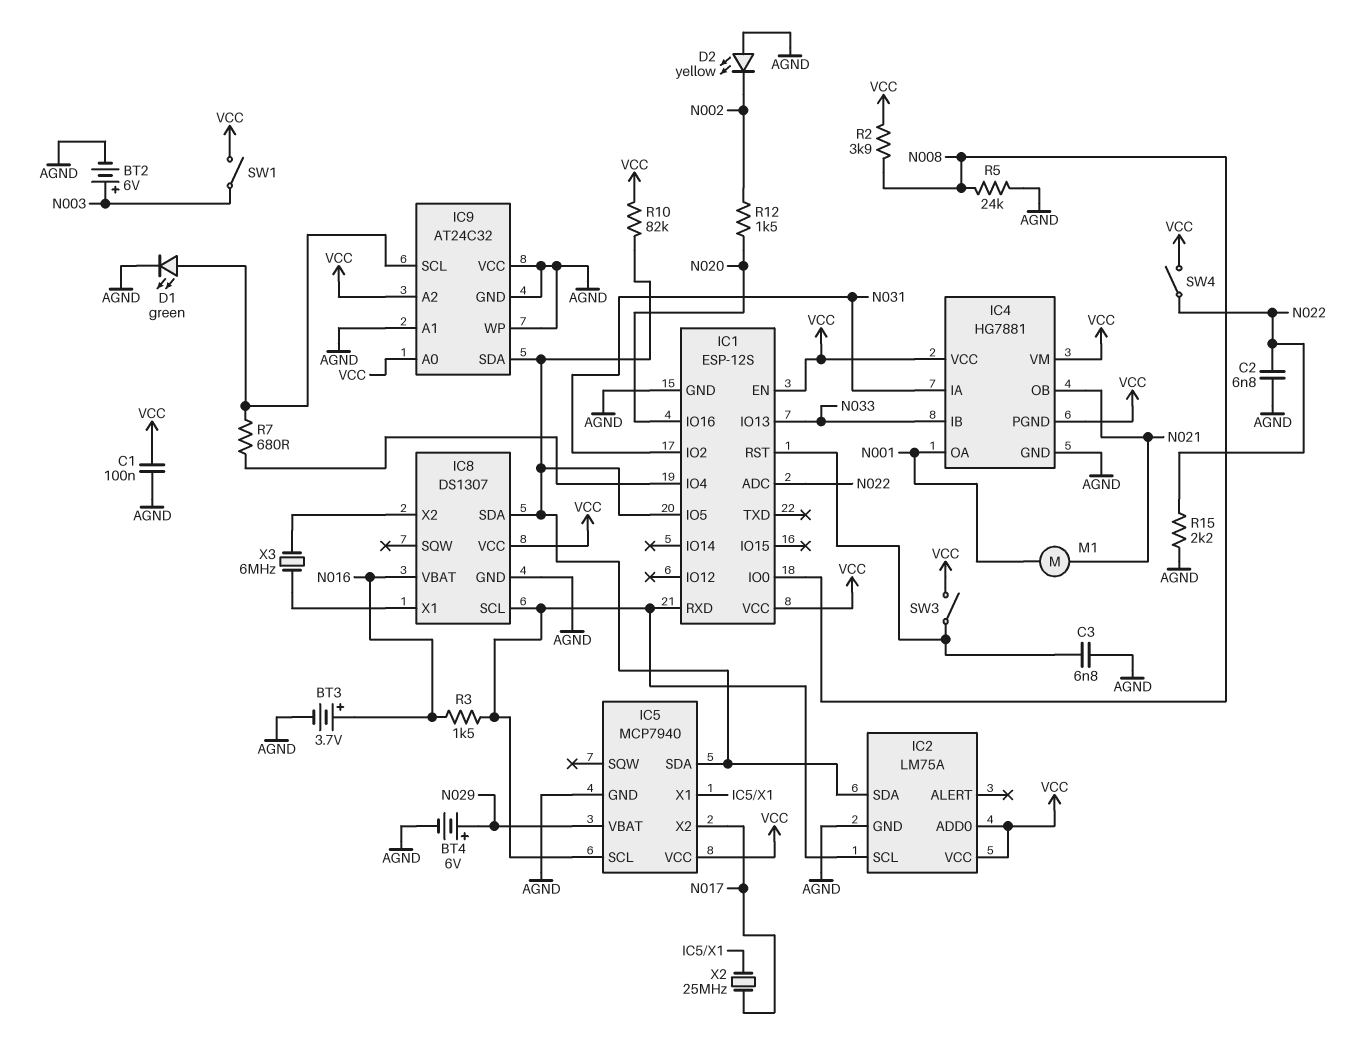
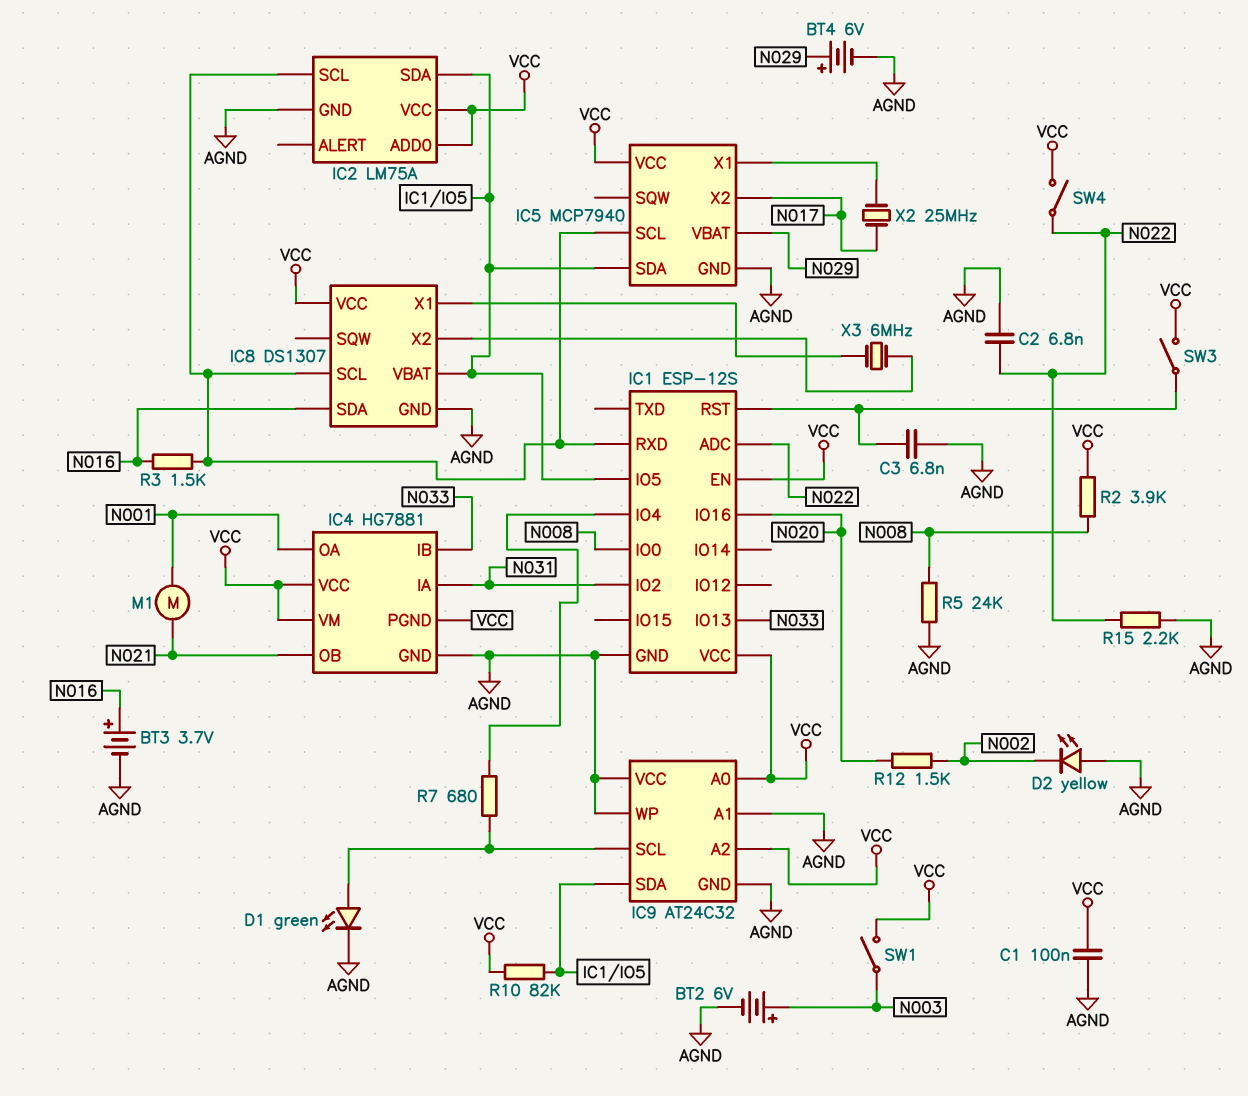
IC8 pin SDA: IC1/IO5 -> N016
IC8 pin VBAT: N016 -> IC1/IO5

